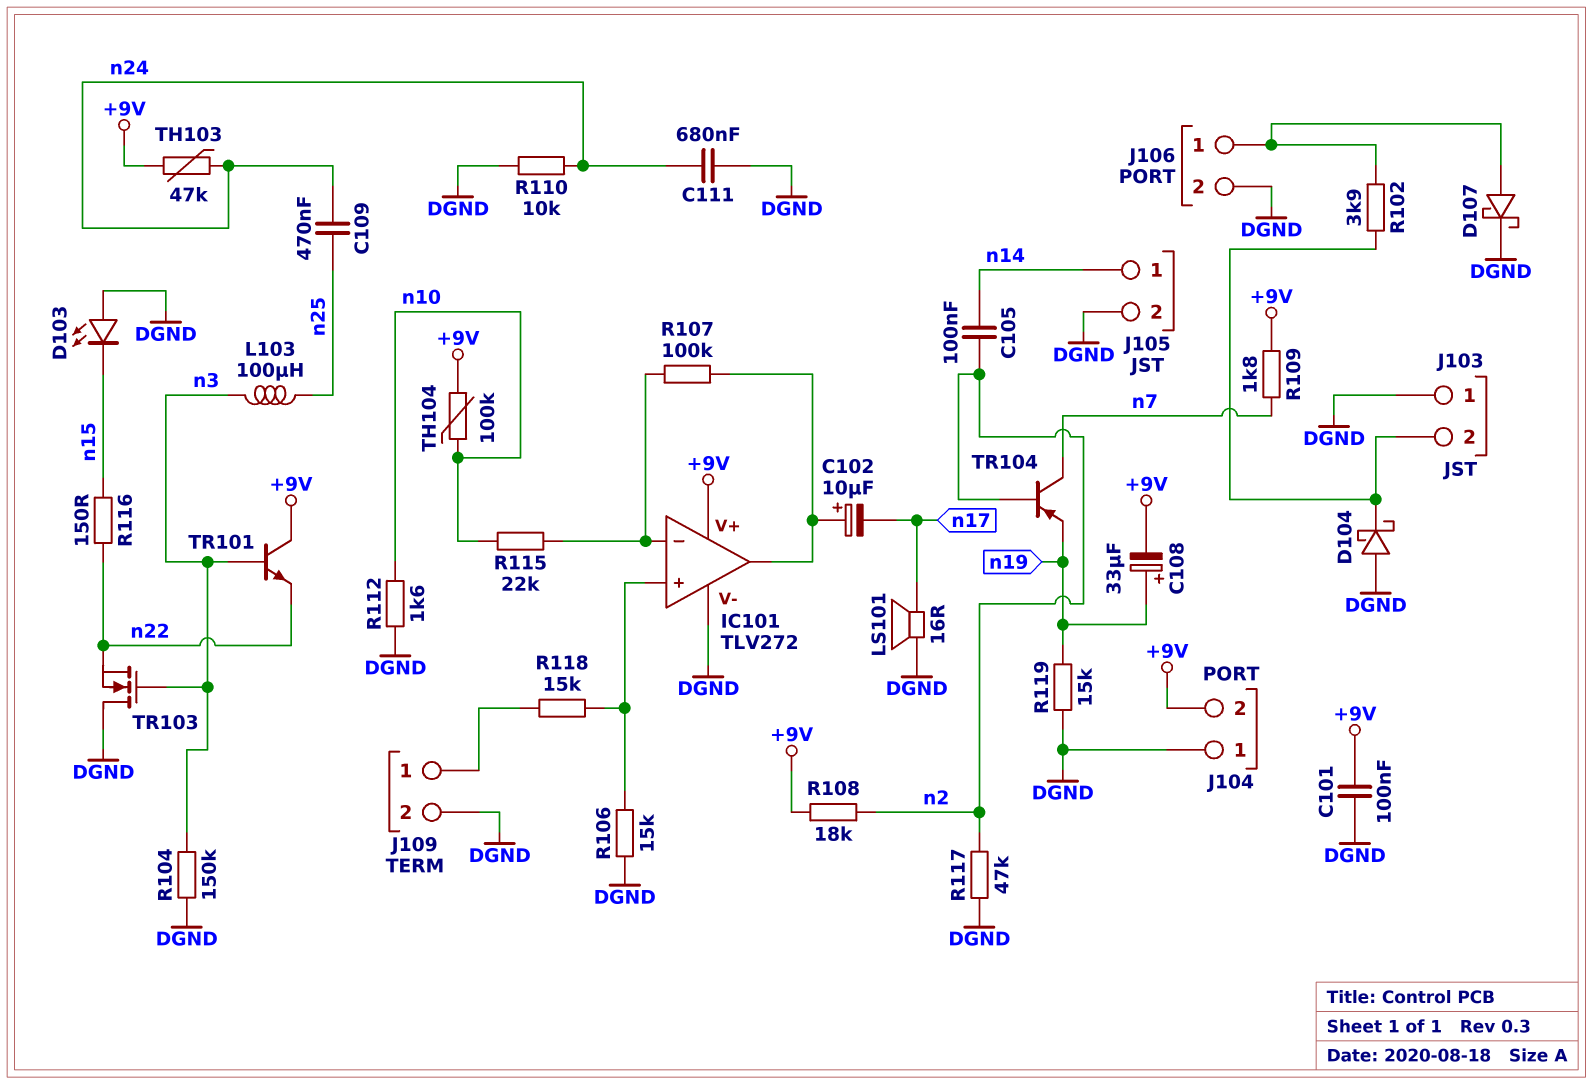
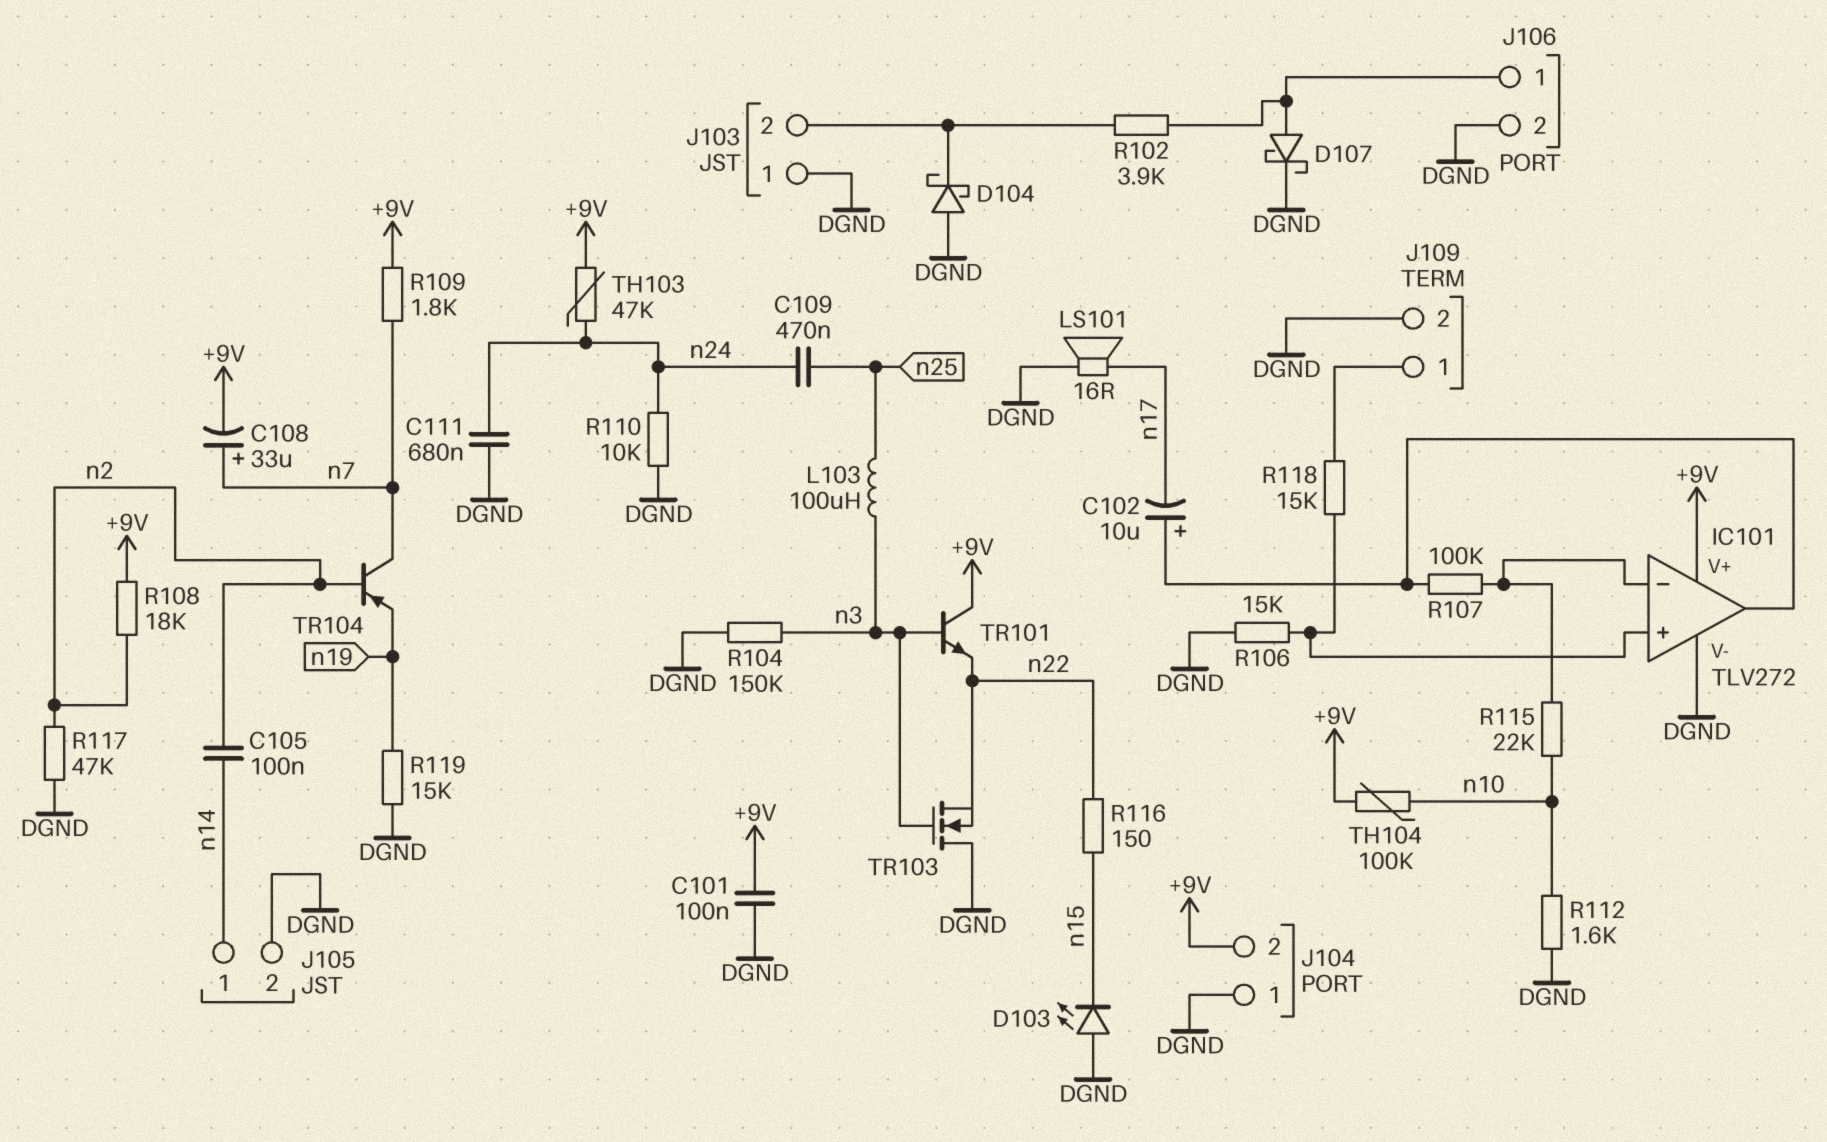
C108: 33uF (plus n19, minus +9V) -> 33uF (plus n7, minus +9V)

